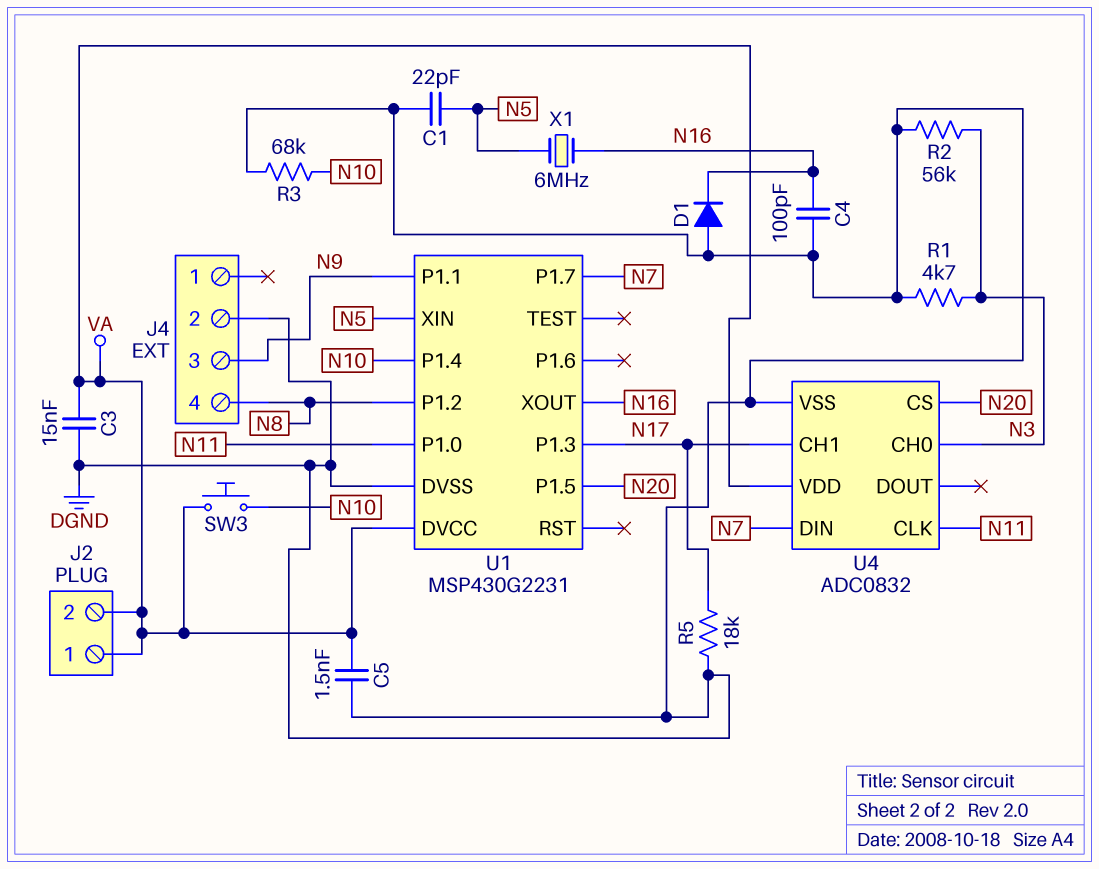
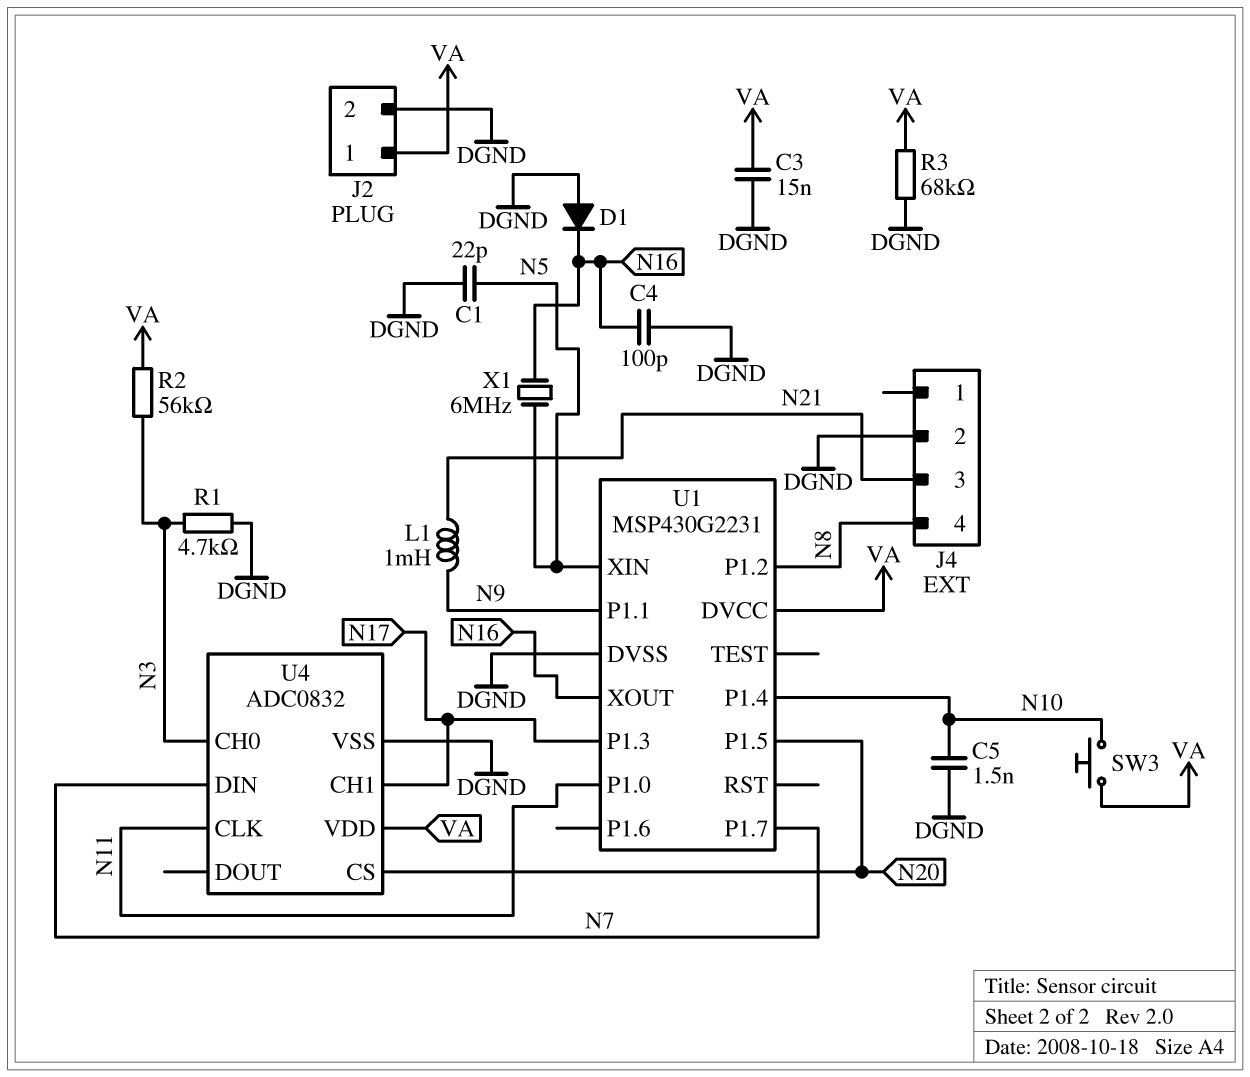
C5: 1.5nF (DGND, VA) -> 1.5nF (DGND, N10)
J2 pin 2: VA -> DGND
J4 pin 3: N9 -> N21
L1: none -> 1mH (N9, N21)
R2: 56k (DGND, N3) -> 56k (N3, VA)
R3: 68k (DGND, N10) -> 68k (DGND, VA)
R5: 18k (DGND, N17) -> none

